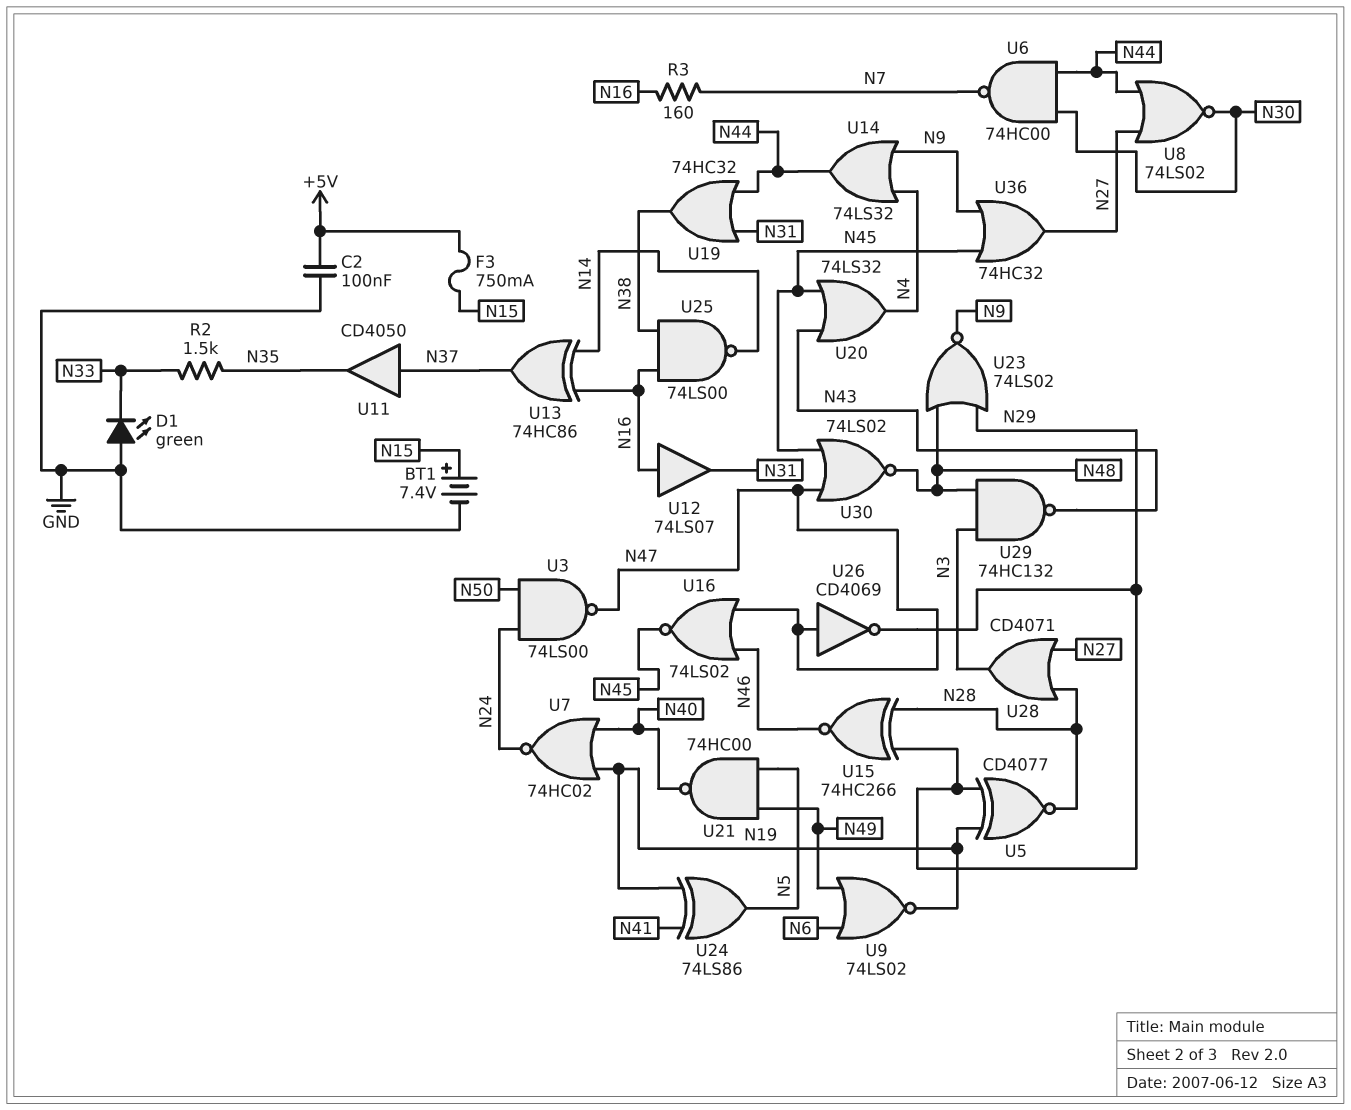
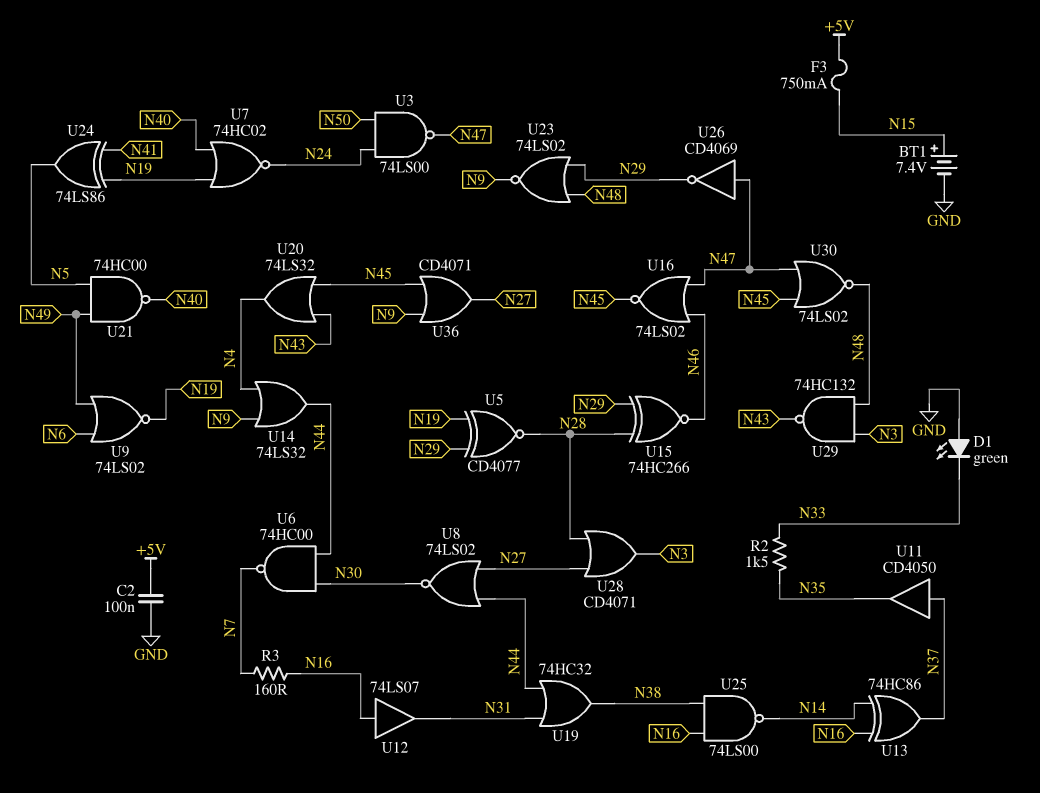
U36: OR 74HC32 (in N9, in N45, out N27) -> OR CD4071 (in N9, in N45, out N27)

